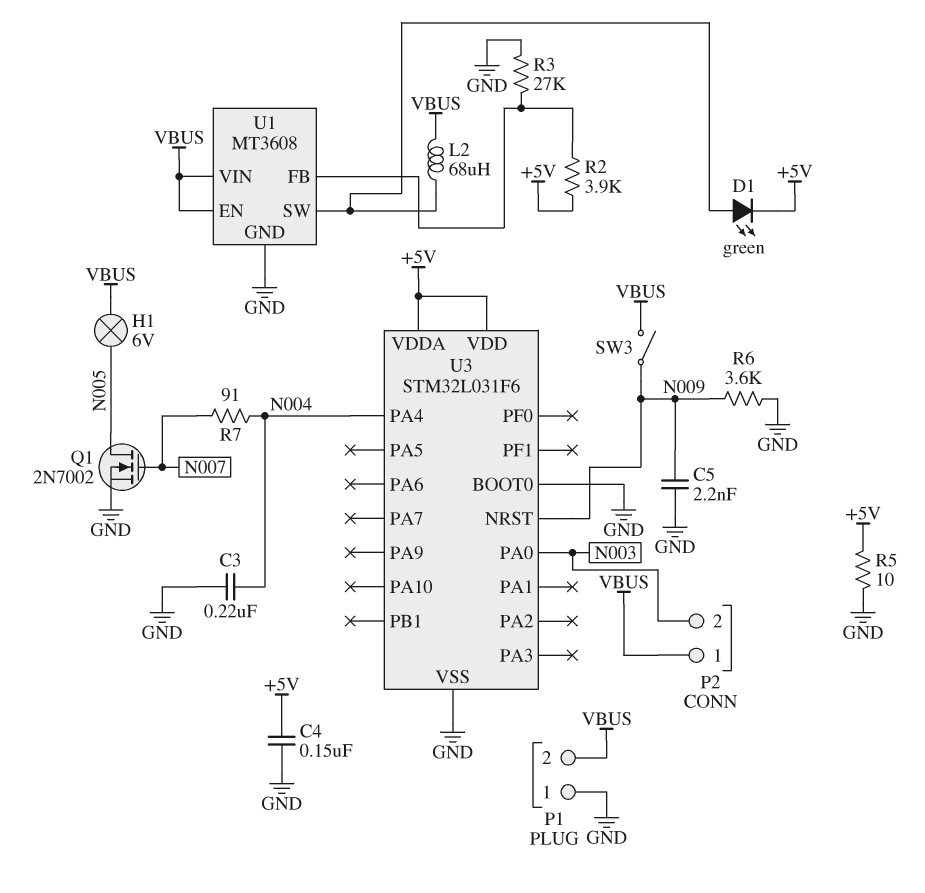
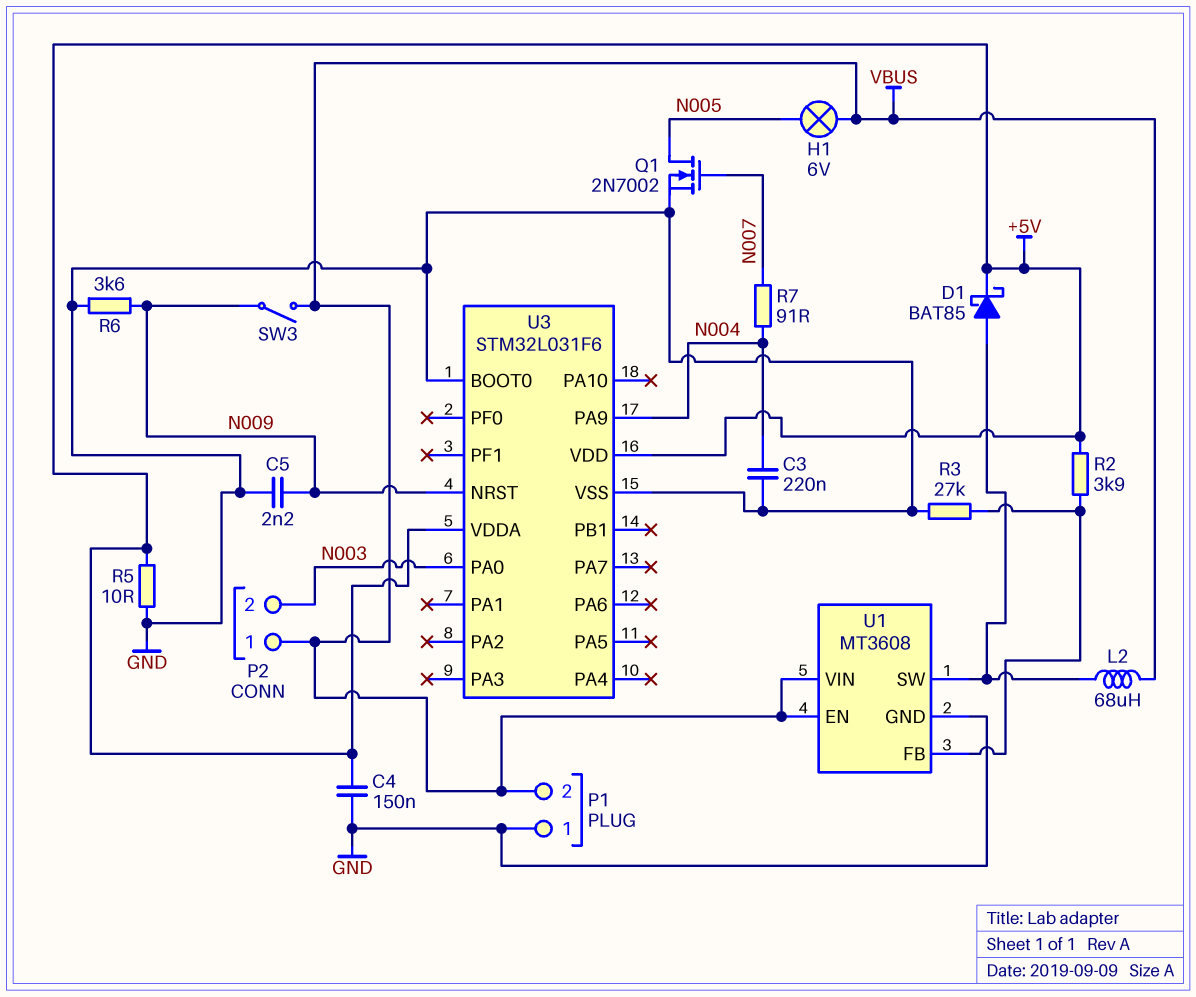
D1: LED green (A U1/SW, K +5V) -> schottky BAT85 (A U1/SW, K +5V)
U3 pin PA4: N004 -> none
U3 pin PA9: none -> N004

